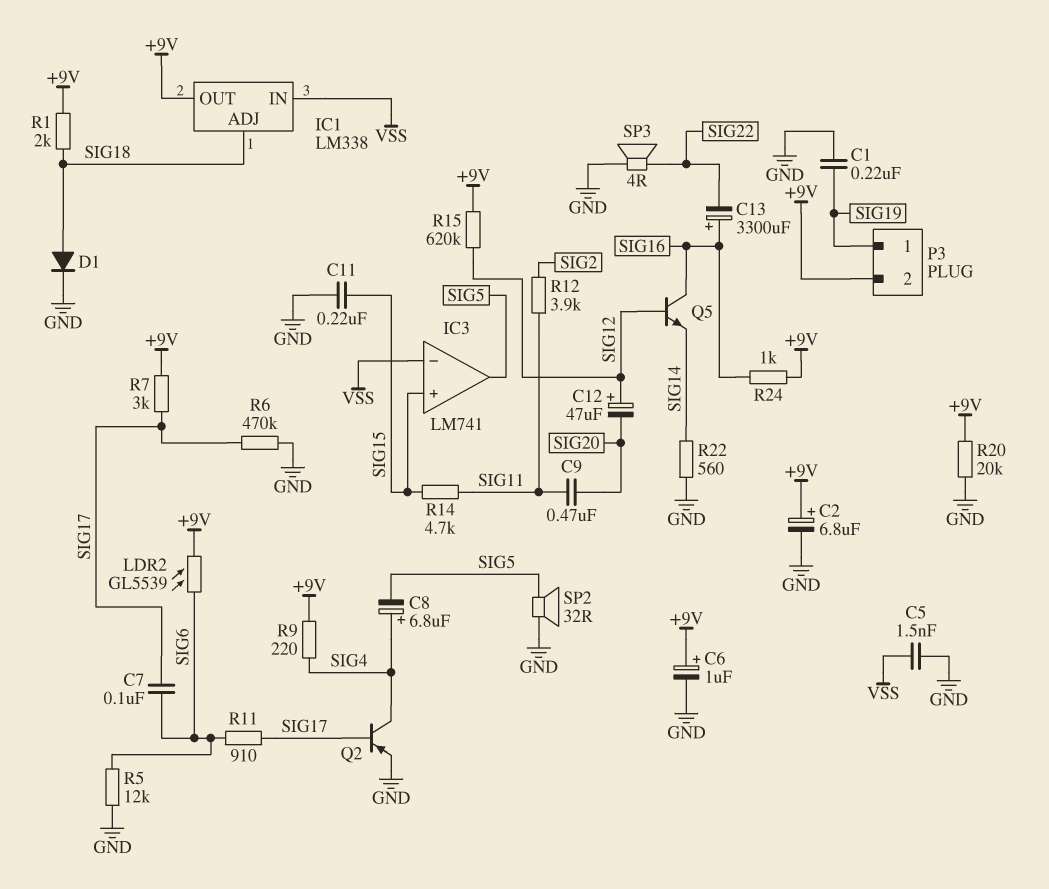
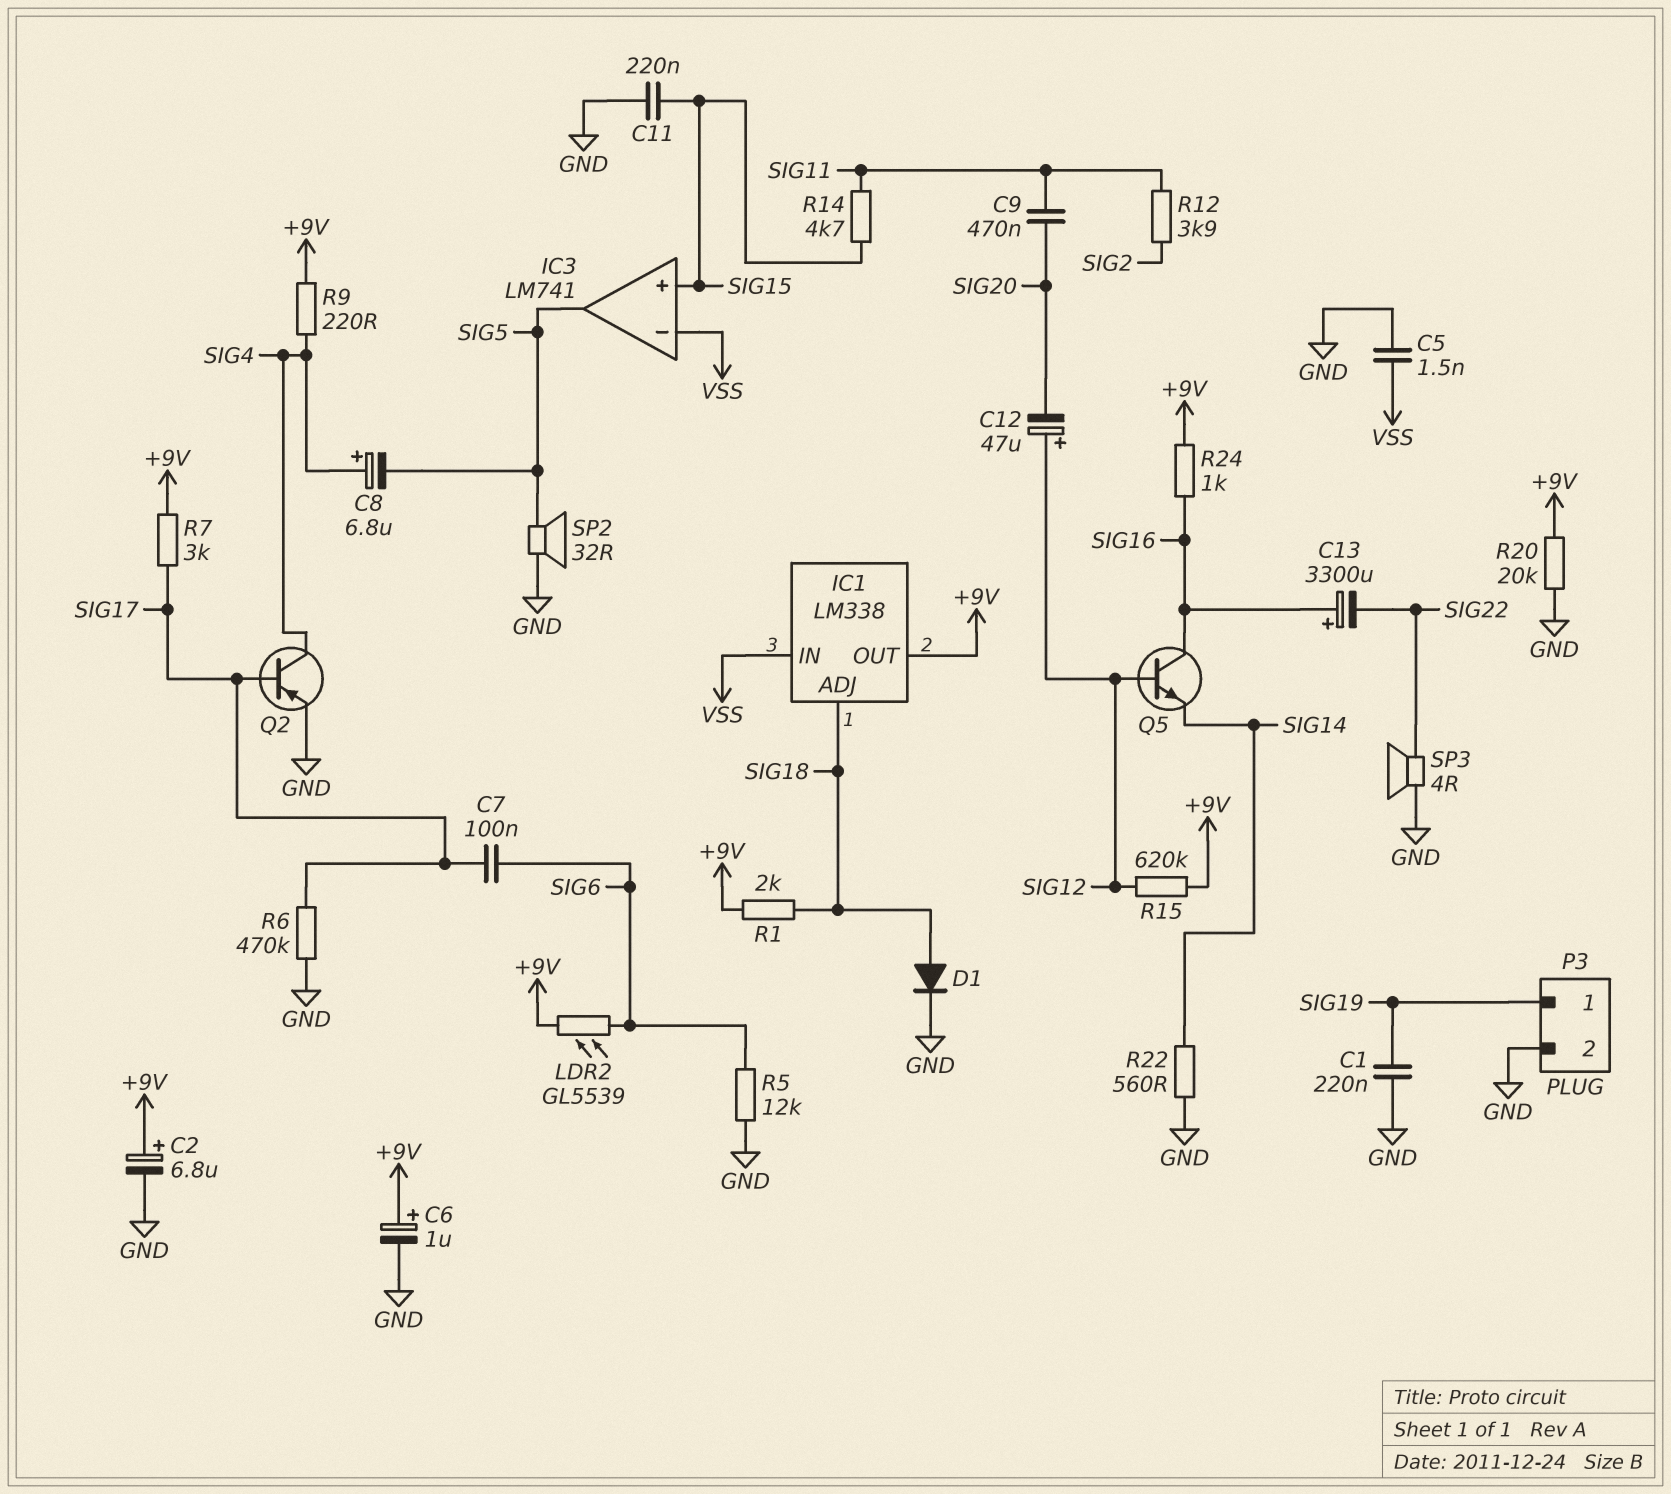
P3 pin 2: +9V -> GND
R11: 910 (SIG6, SIG17) -> none

